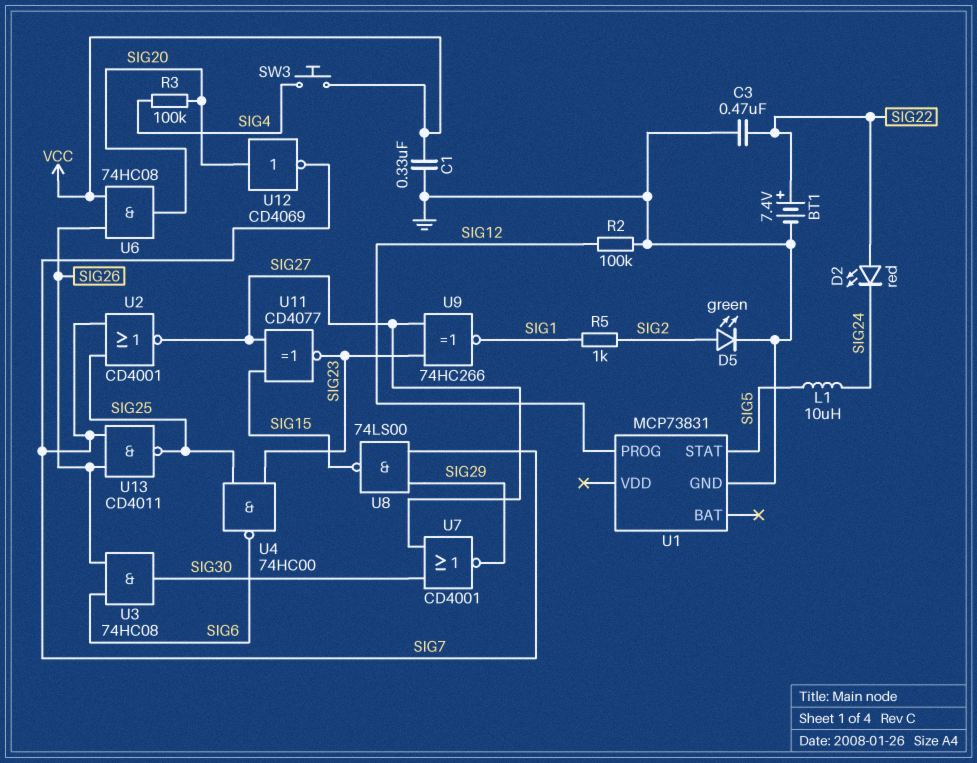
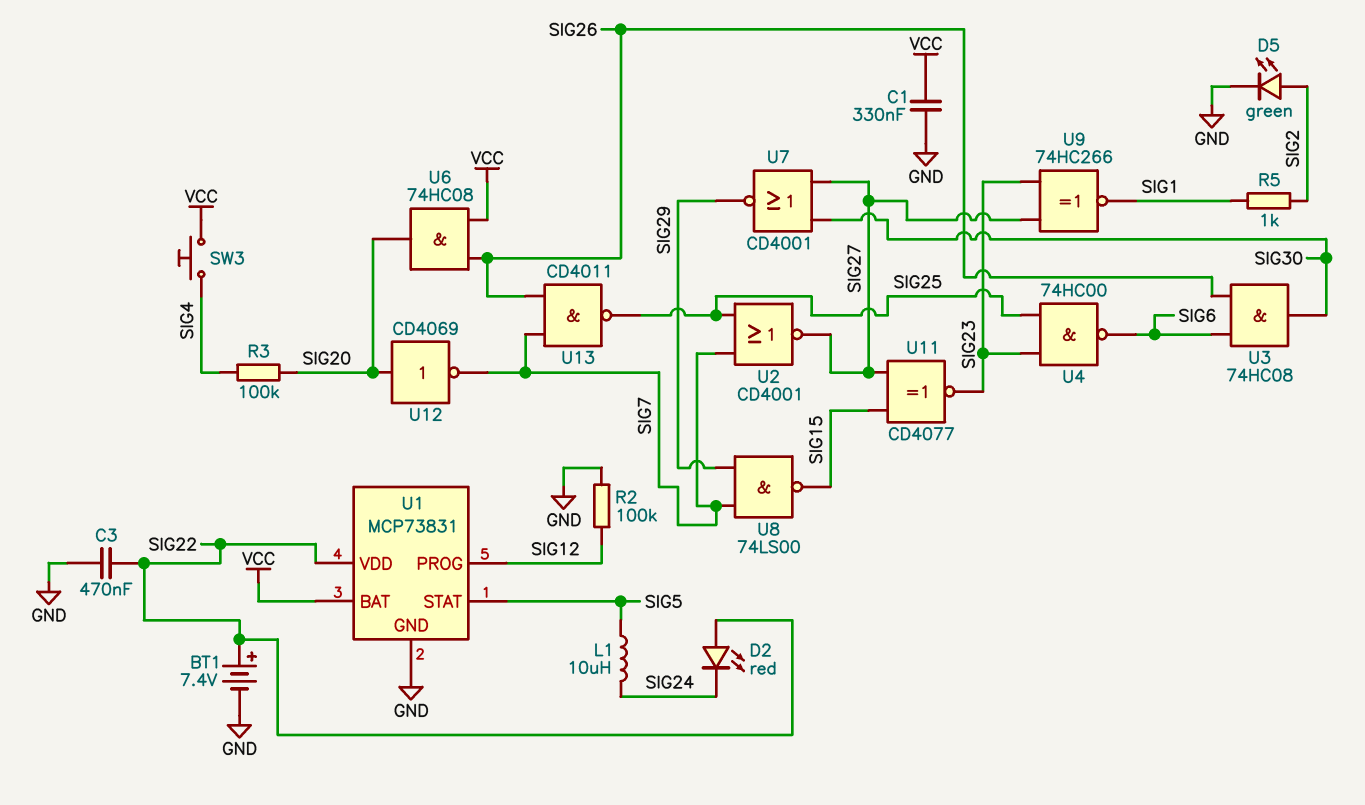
U1 pin BAT: none -> VCC
U1 pin VDD: none -> SIG22

